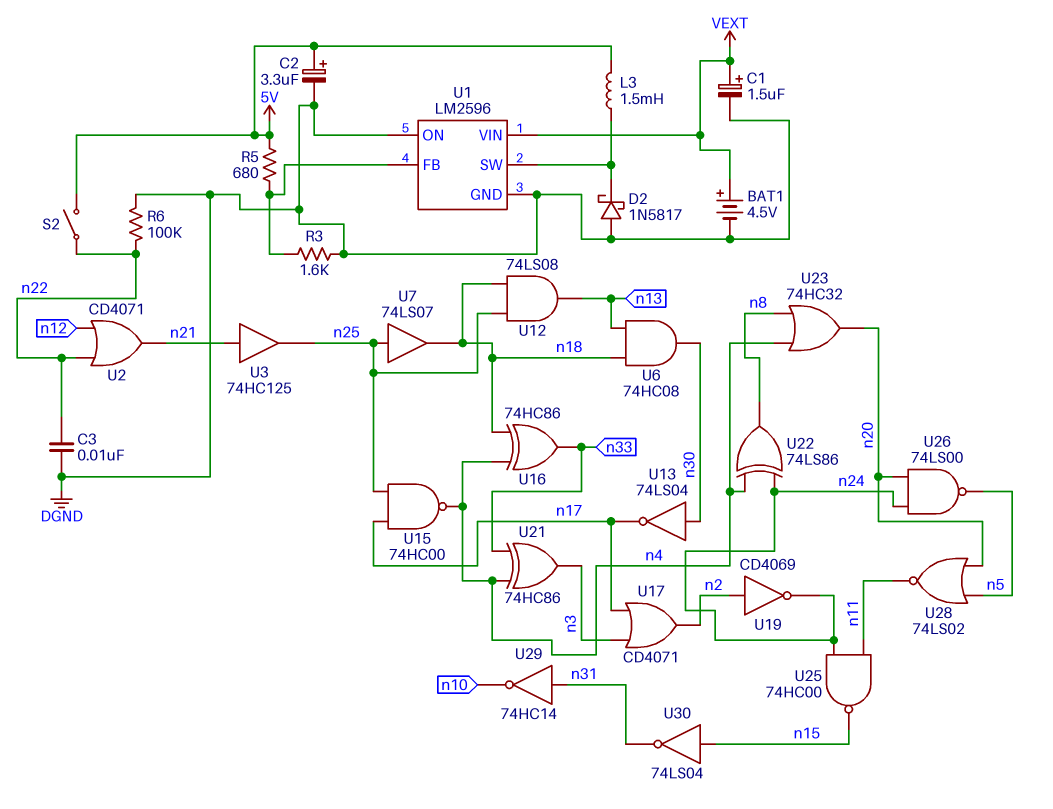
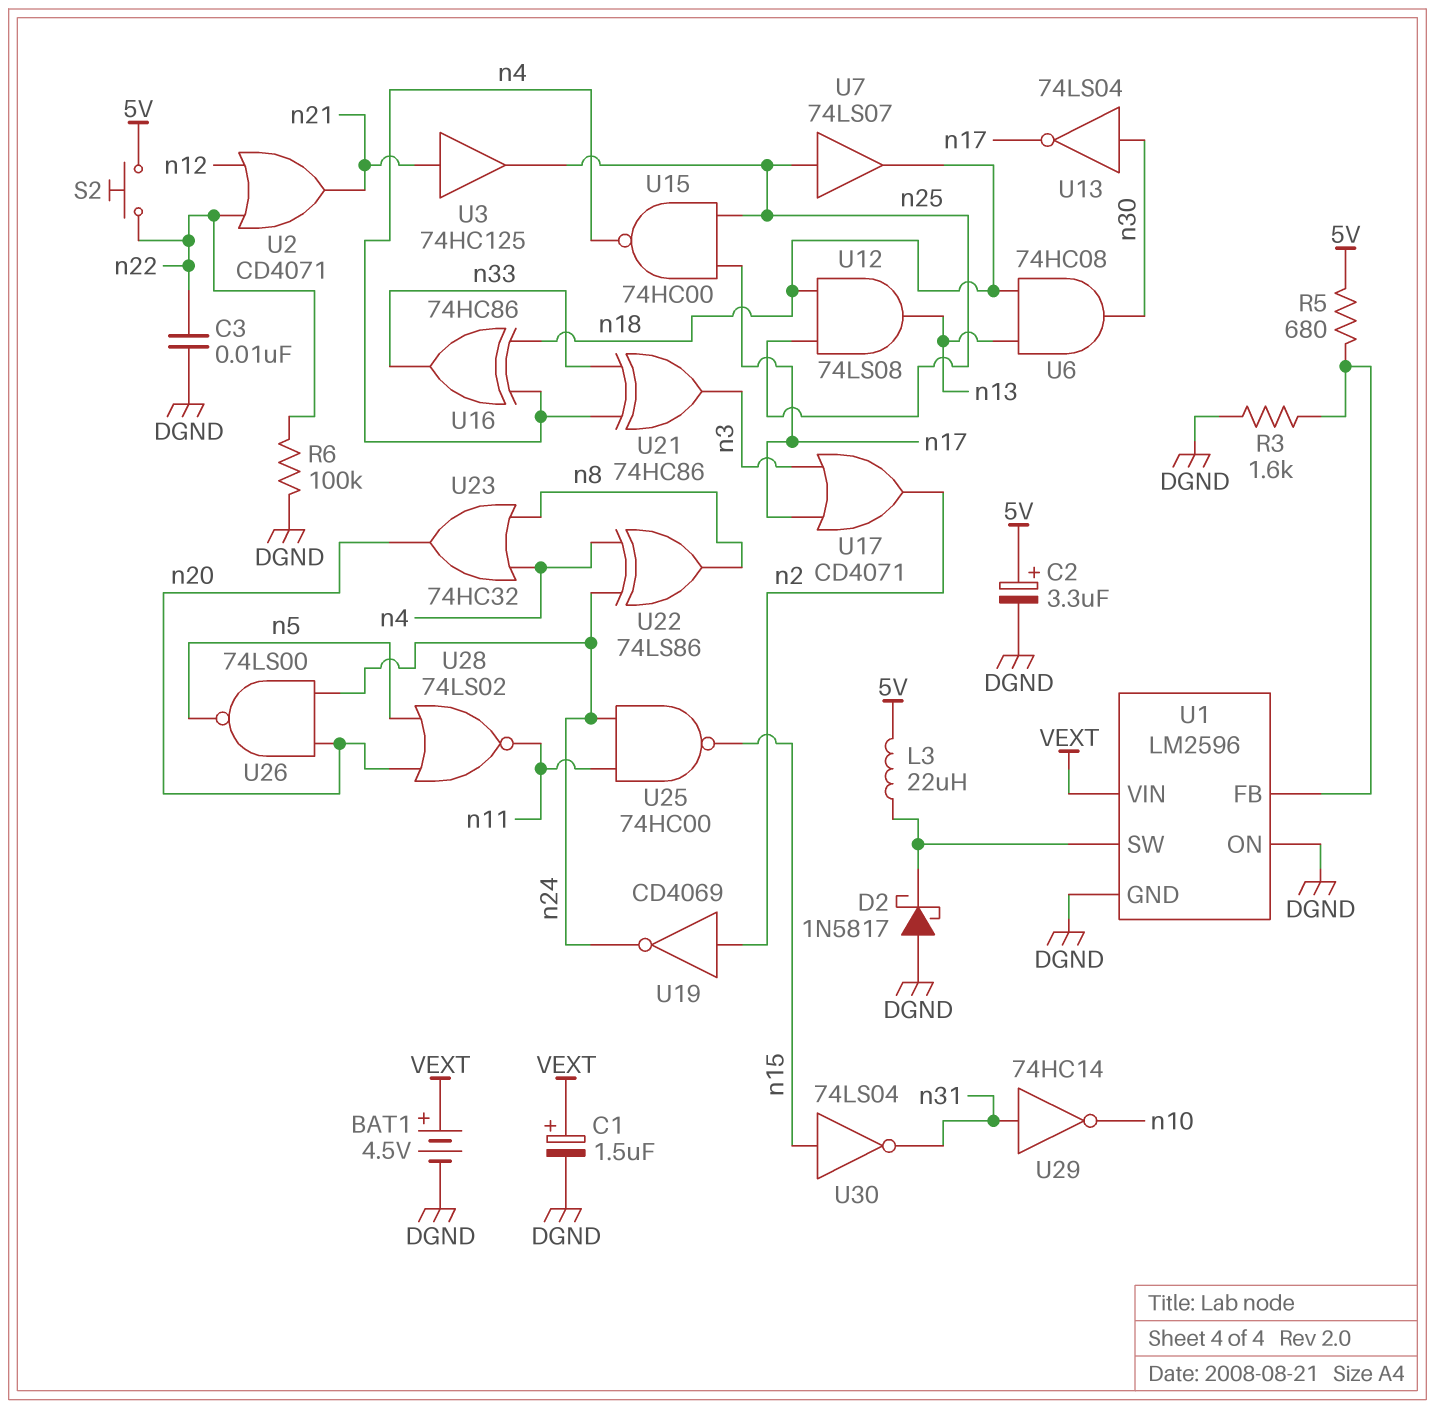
L3: 1.5mH (5V, U1/SW) -> 22uH (5V, U1/SW)
S2: switch (5V, n22) -> button (5V, n22)

